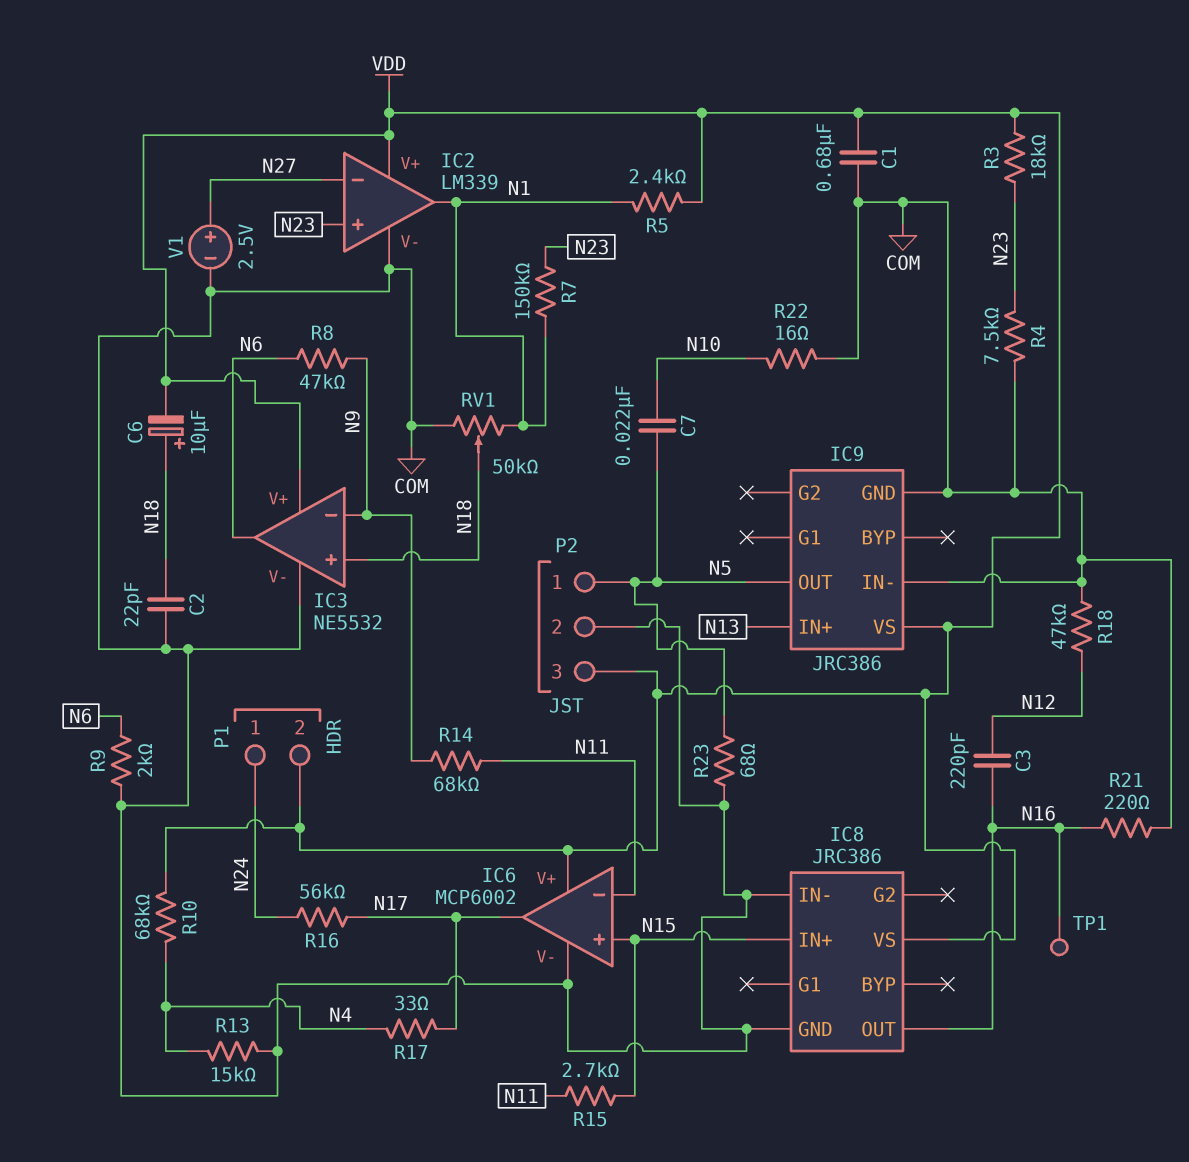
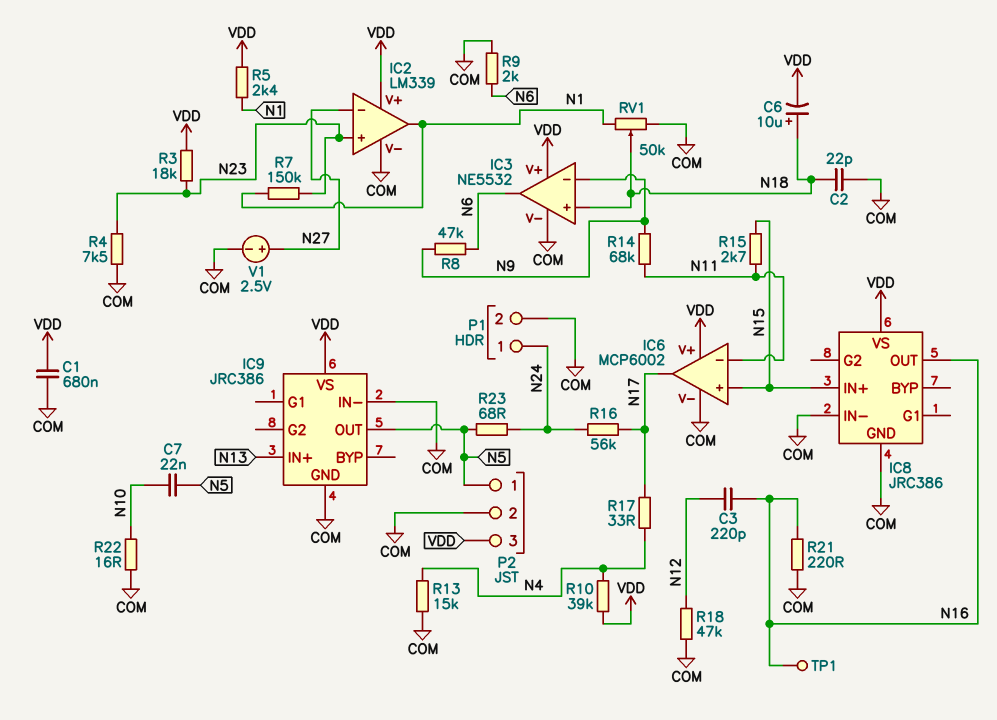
P1 pin 2: VDD -> COM
R10: 68k (N4, VDD) -> 39k (N4, VDD)
R23: 68 (COM, N5) -> 68 (N5, N24)

